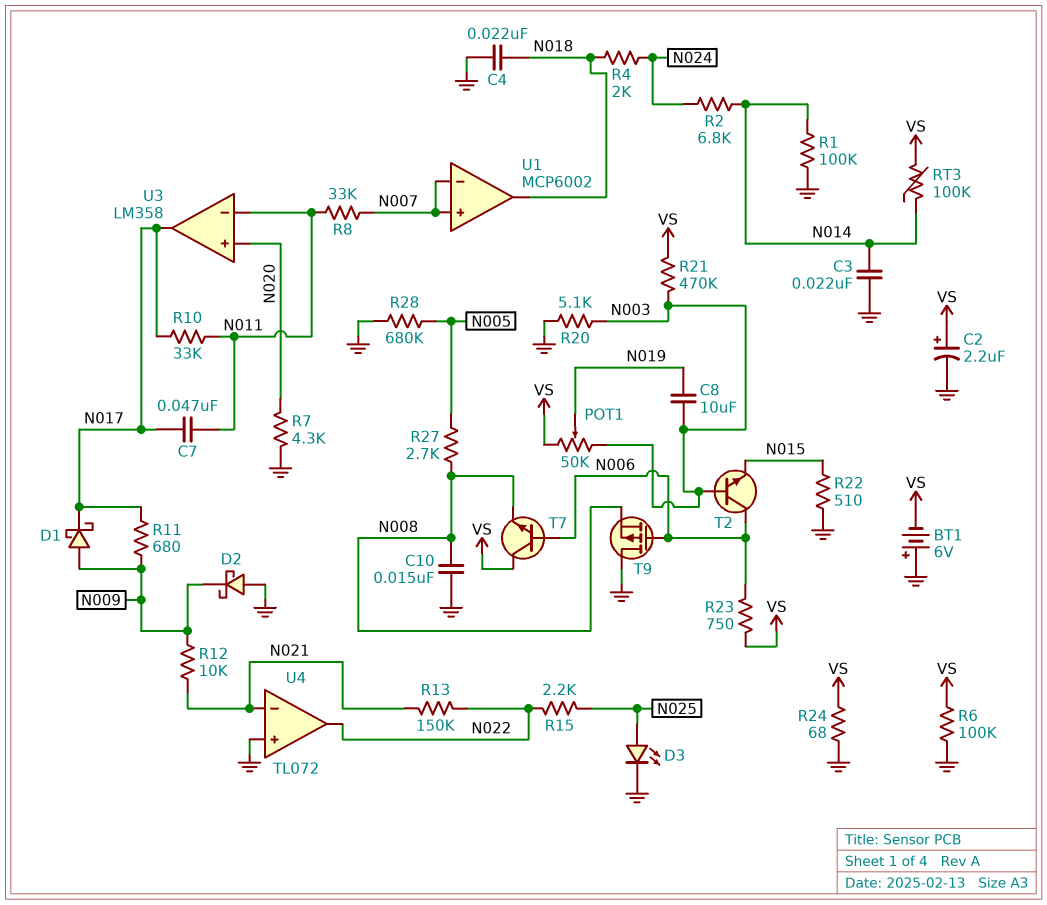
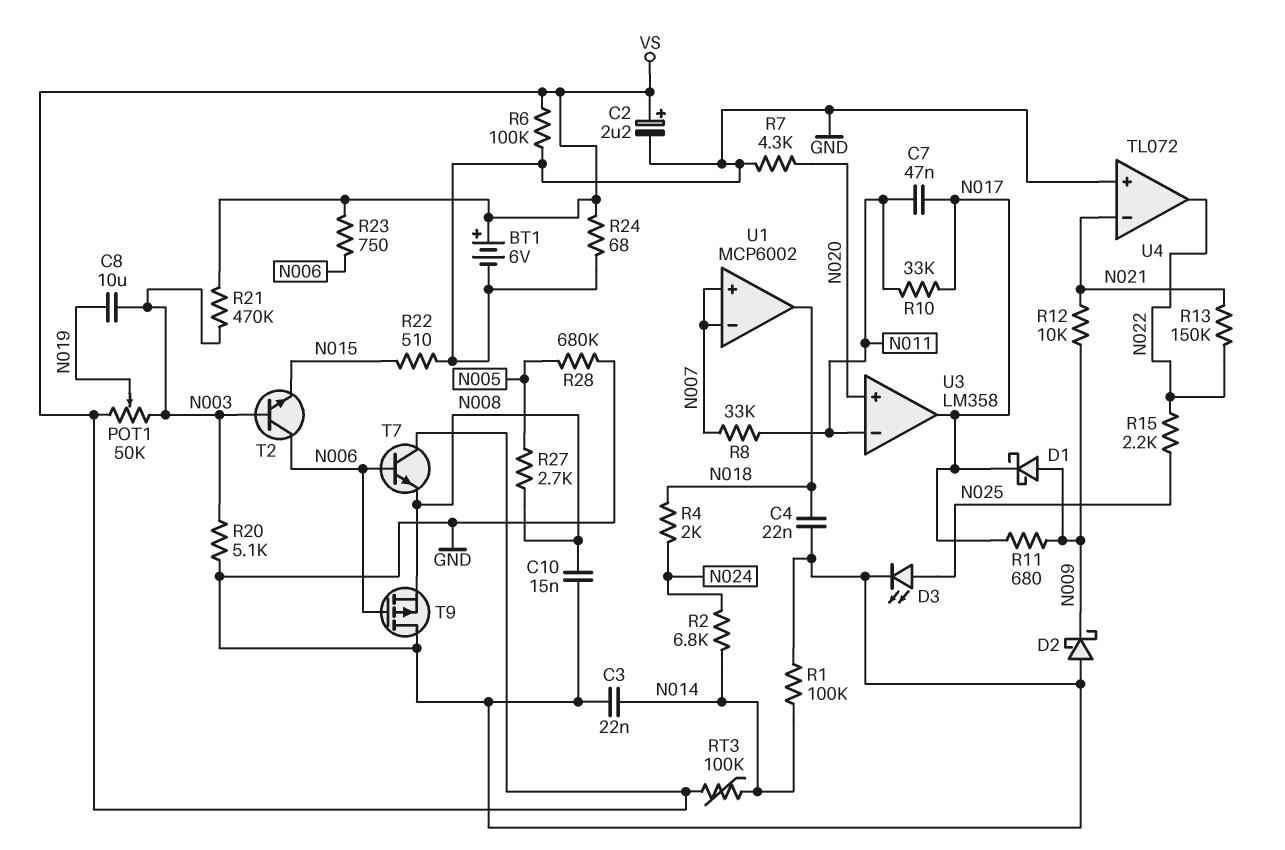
BT1: 6V (plus GND, minus VS) -> 6V (plus VS, minus GND)

